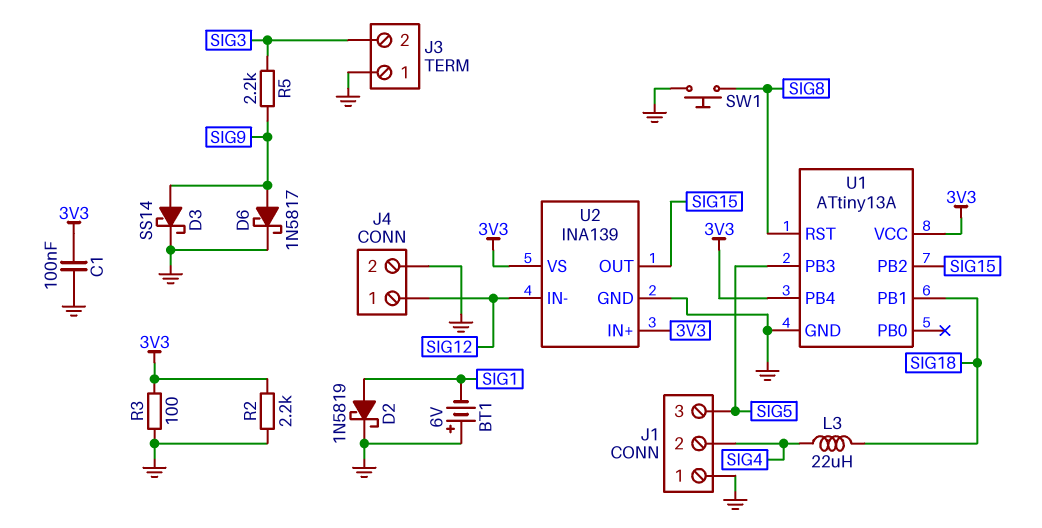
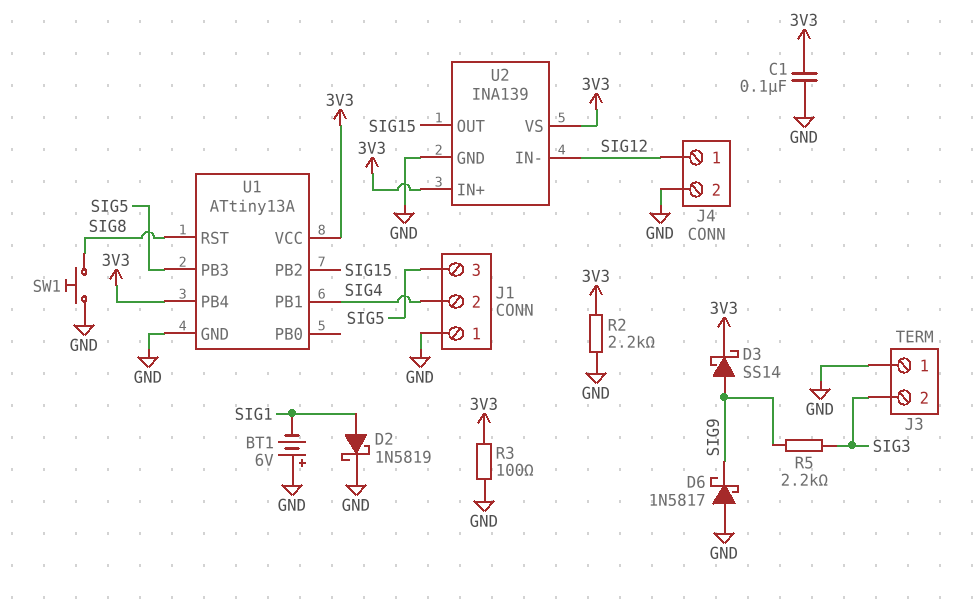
D3: schottky SS14 (A SIG9, K GND) -> schottky SS14 (A SIG9, K 3V3)
D6: schottky 1N5817 (A SIG9, K GND) -> schottky 1N5817 (A GND, K SIG9)
L3: 22uH (SIG4, SIG18) -> none
U1 pin PB1: SIG18 -> SIG4

